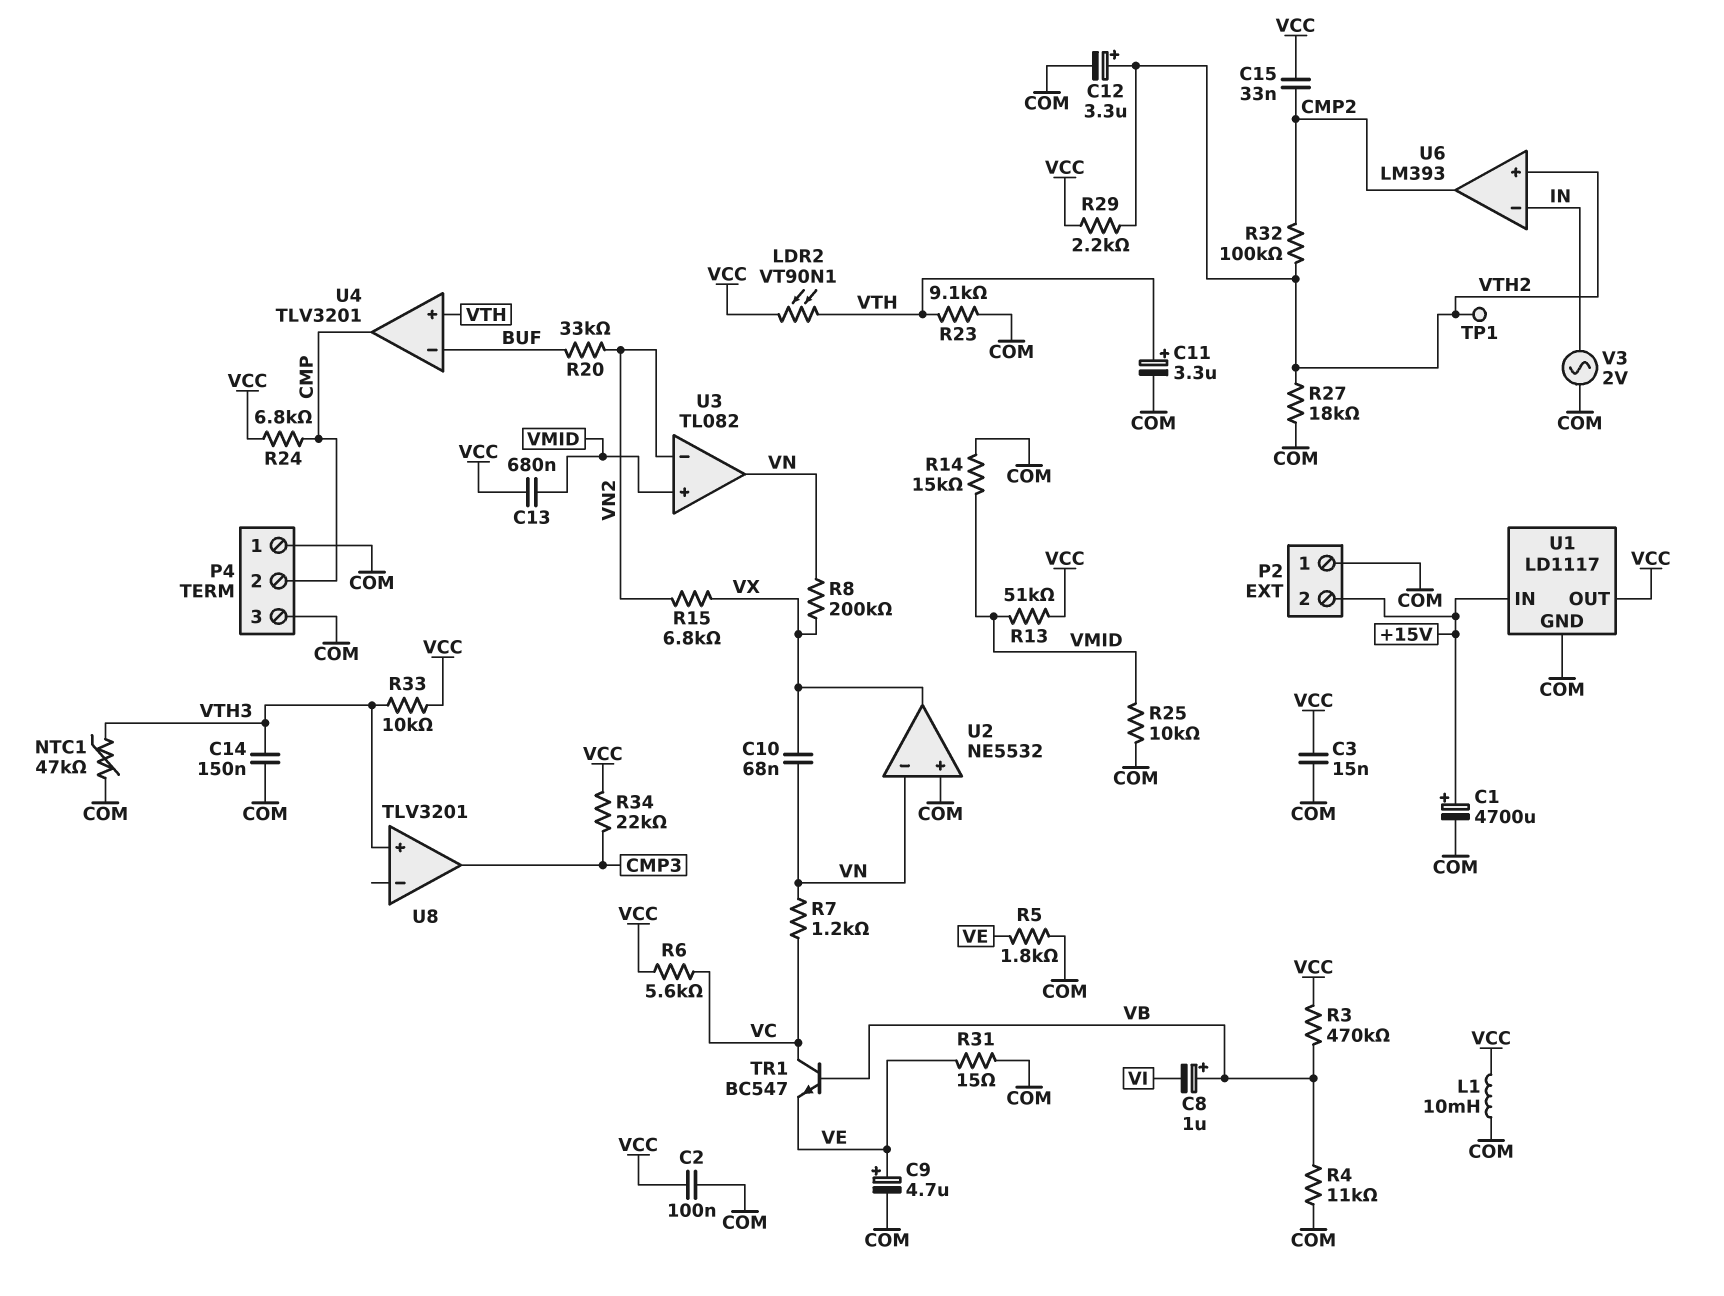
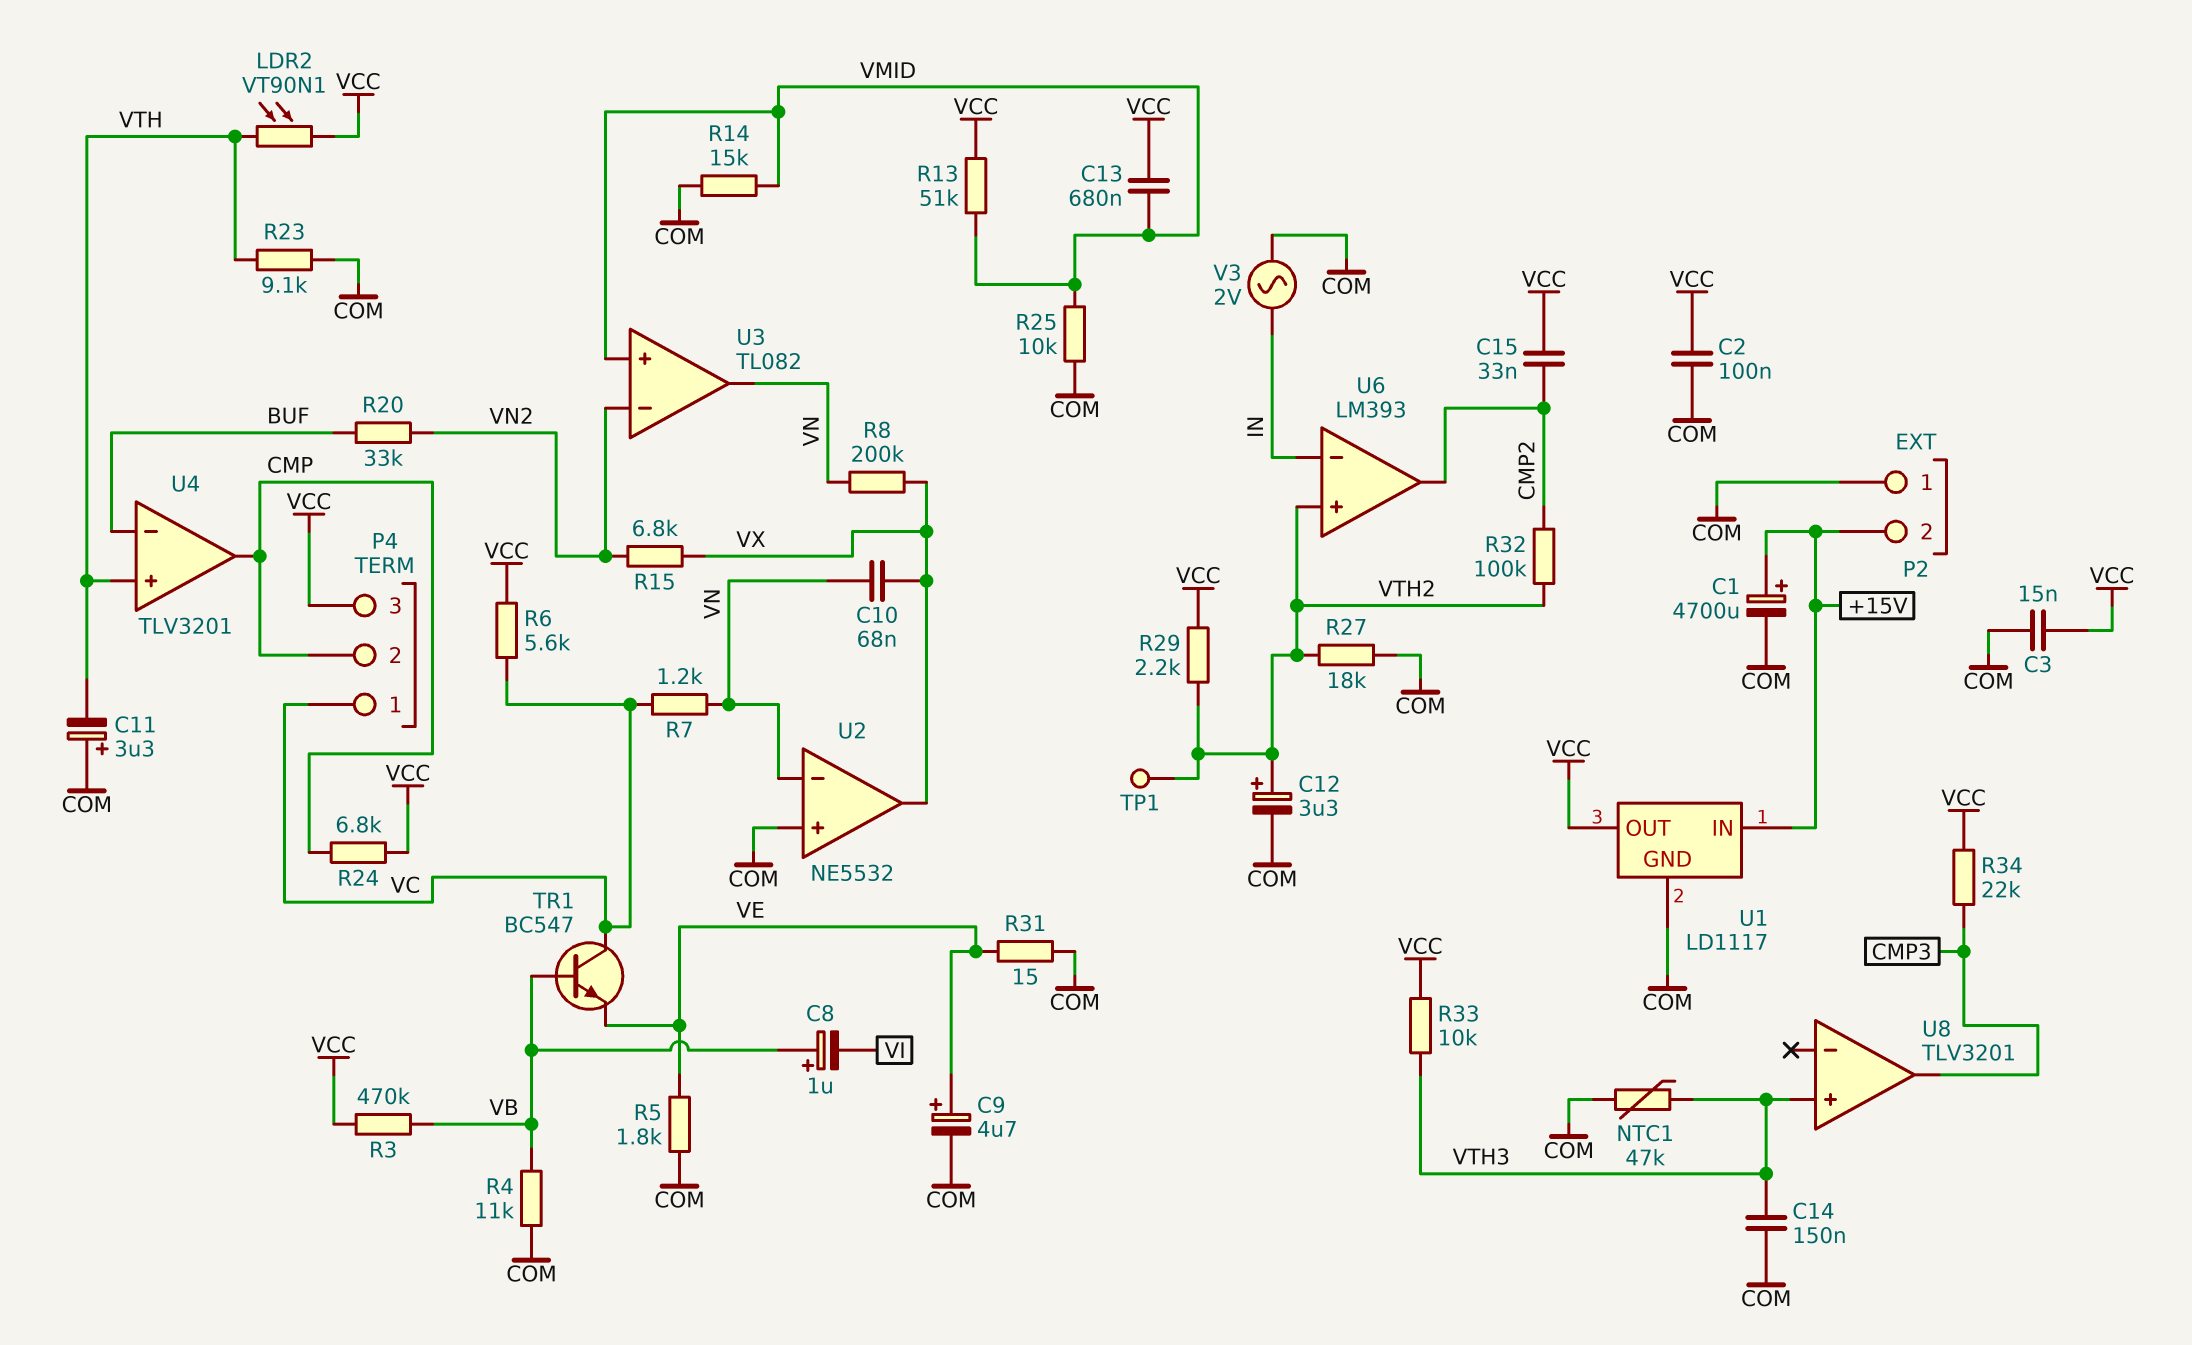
C11: 3.3uF (plus VTH, minus COM) -> 3.3uF (plus COM, minus VTH)
L1: 10mH (COM, VCC) -> none
P4 pin 1: COM -> VC
P4 pin 3: COM -> VCC

